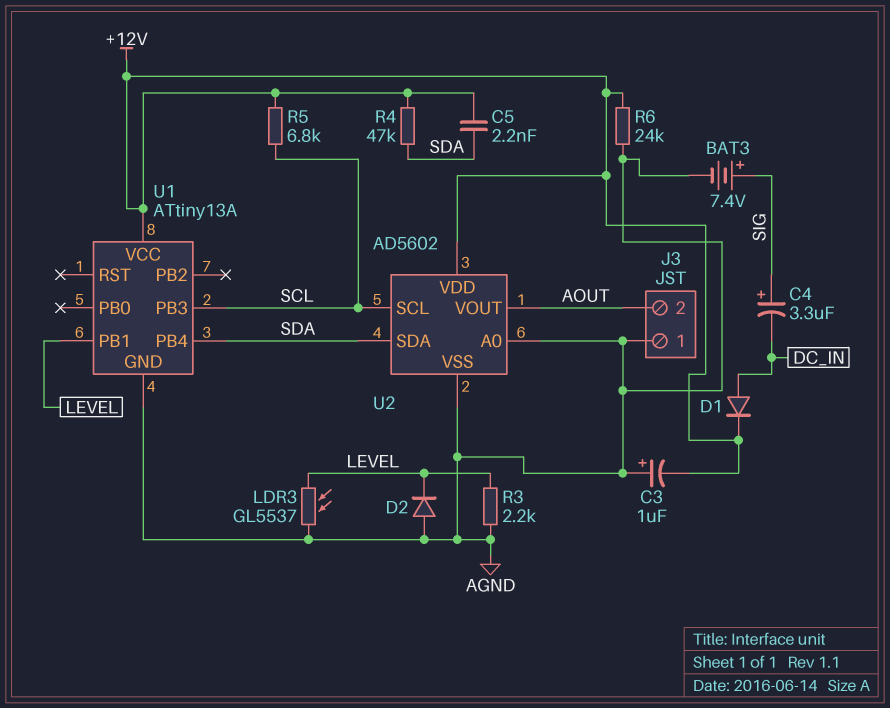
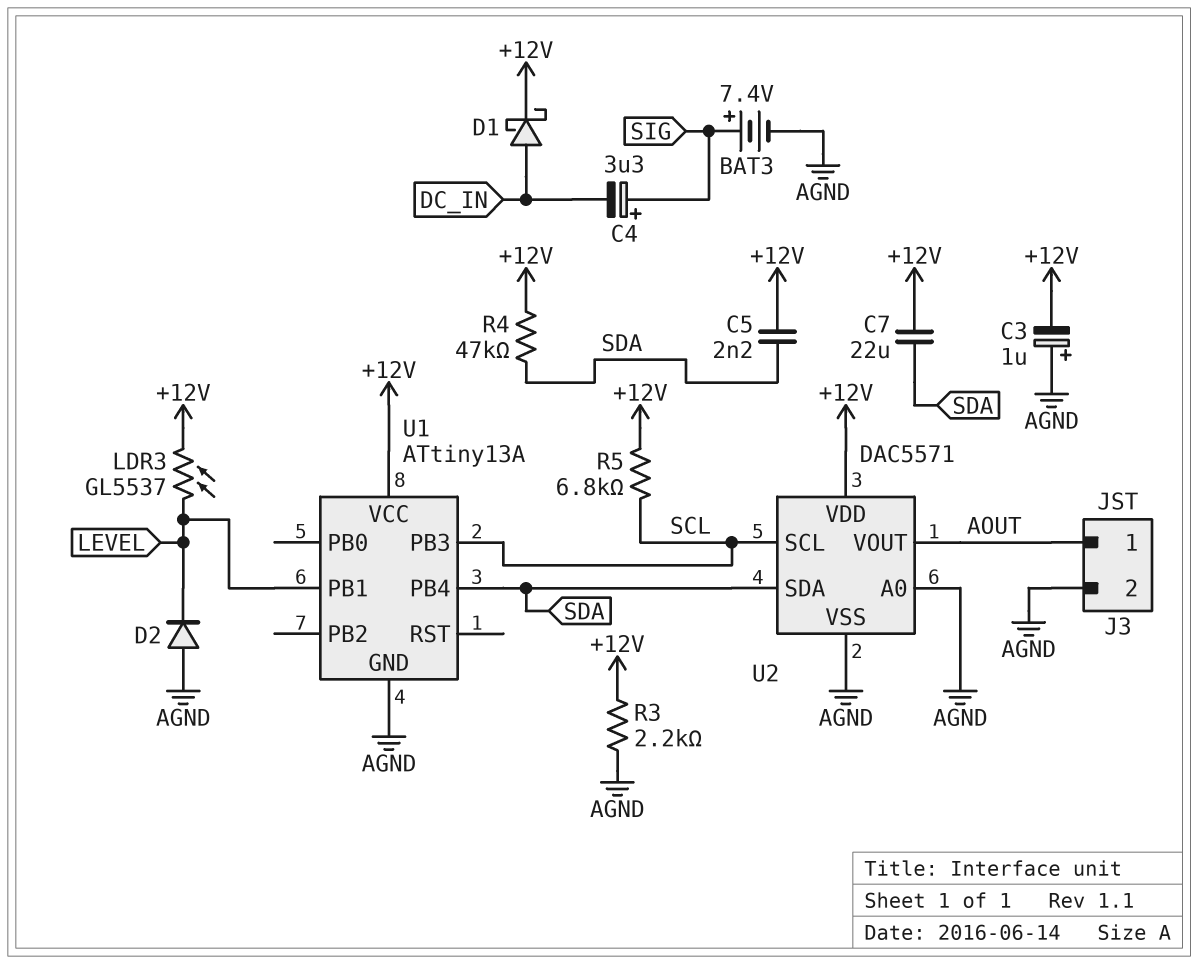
C7: none -> 22uF (+12V, SDA)
D1: diode (A DC_IN, K +12V) -> schottky (A DC_IN, K +12V)
J3 pin 1: AGND -> AOUT
J3 pin 2: AOUT -> AGND
LDR3: GL5537 (AGND, LEVEL) -> GL5537 (+12V, LEVEL)
R3: 2.2k (AGND, LEVEL) -> 2.2k (+12V, AGND)
R6: 24k (+12V, AGND) -> none
U2: AD5602 -> DAC5571

